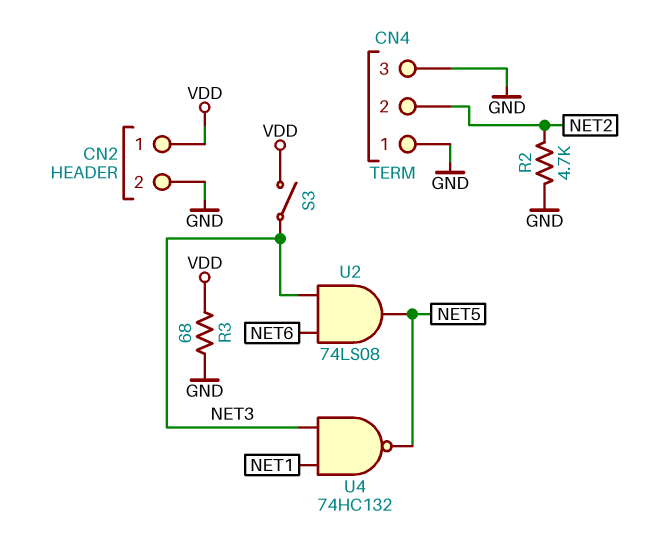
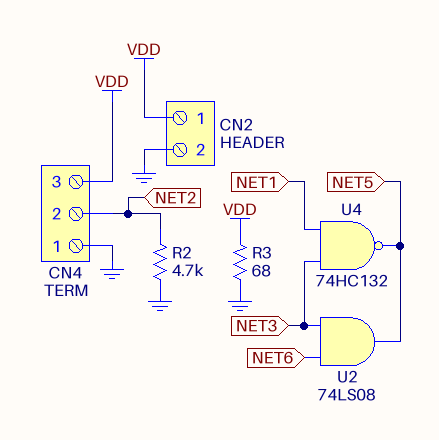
CN4 pin 3: GND -> VDD
S3: switch (NET3, VDD) -> none

